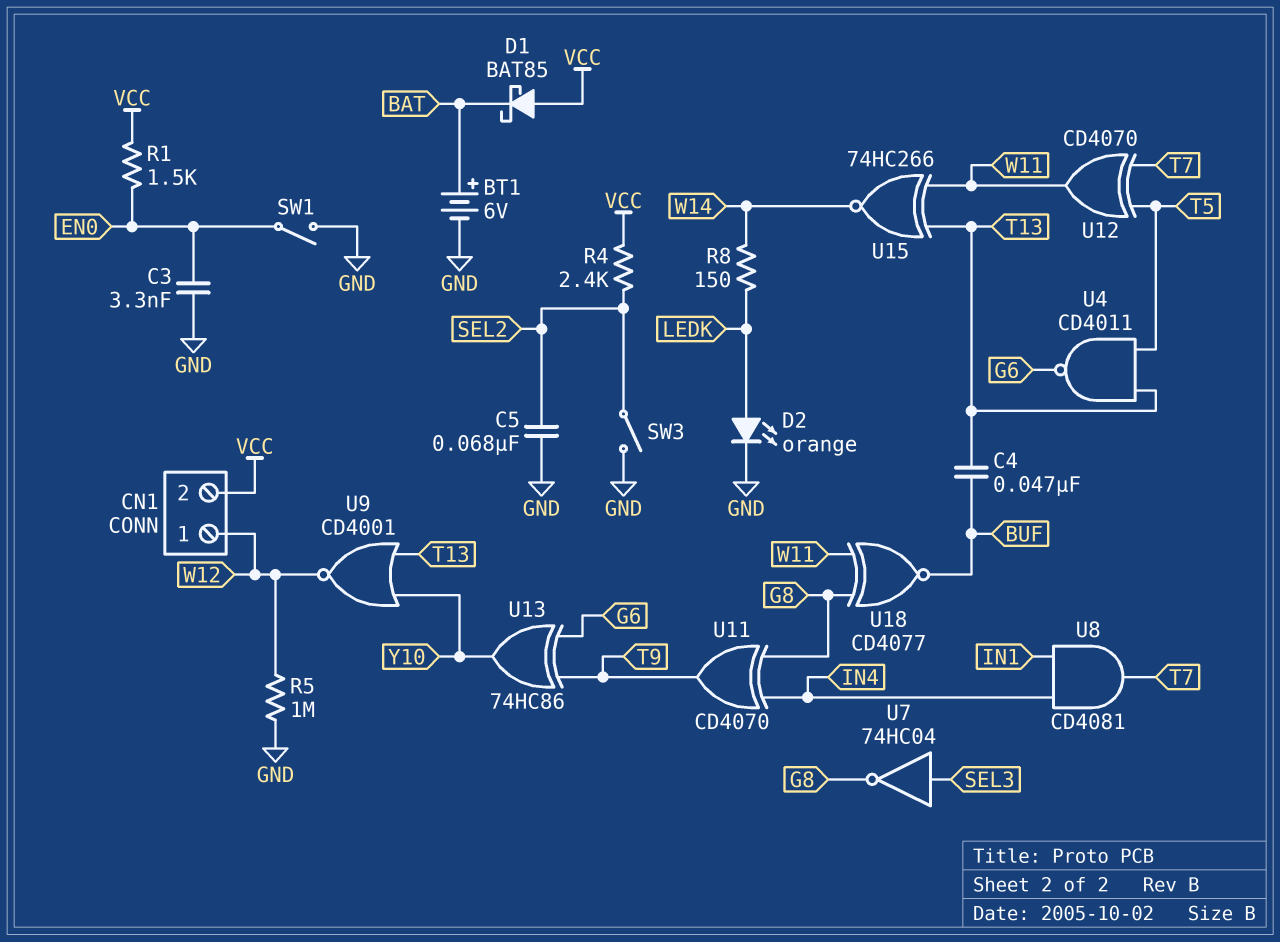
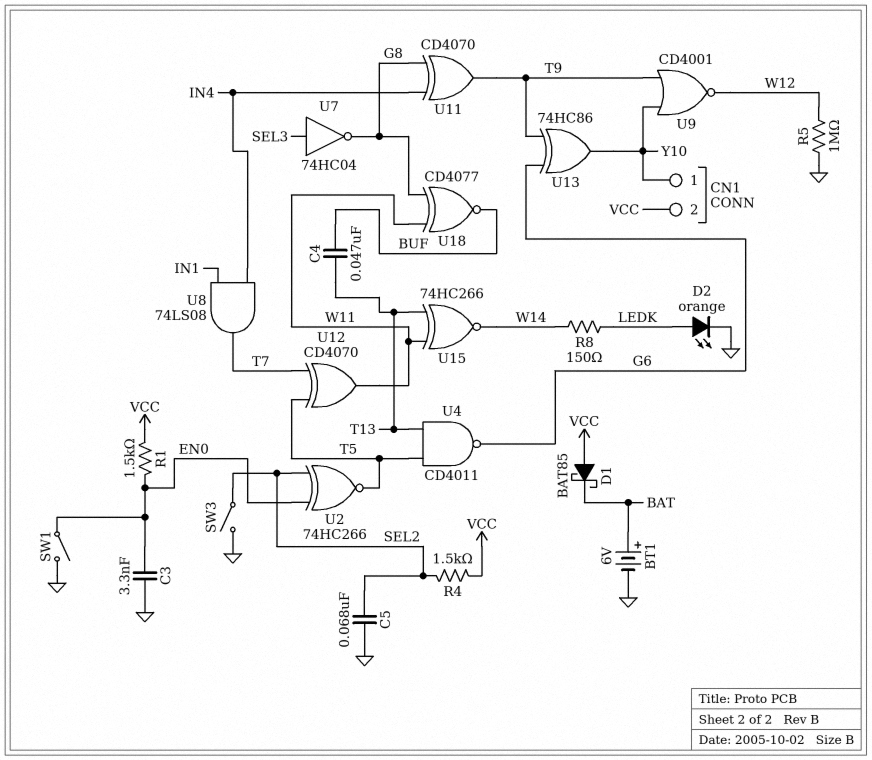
CN1 pin 1: W12 -> Y10
R4: 2.4k (SEL2, VCC) -> 1.5k (SEL2, VCC)
U2: none -> XNOR 74HC266 (in EN0, in SEL2, out T5)
U8: AND CD4081 (in IN1, in IN4, out T7) -> AND 74LS08 (in IN1, in IN4, out T7)
U9: NOR CD4001 (in T13, in Y10, out W12) -> NOR CD4001 (in T9, in Y10, out W12)

